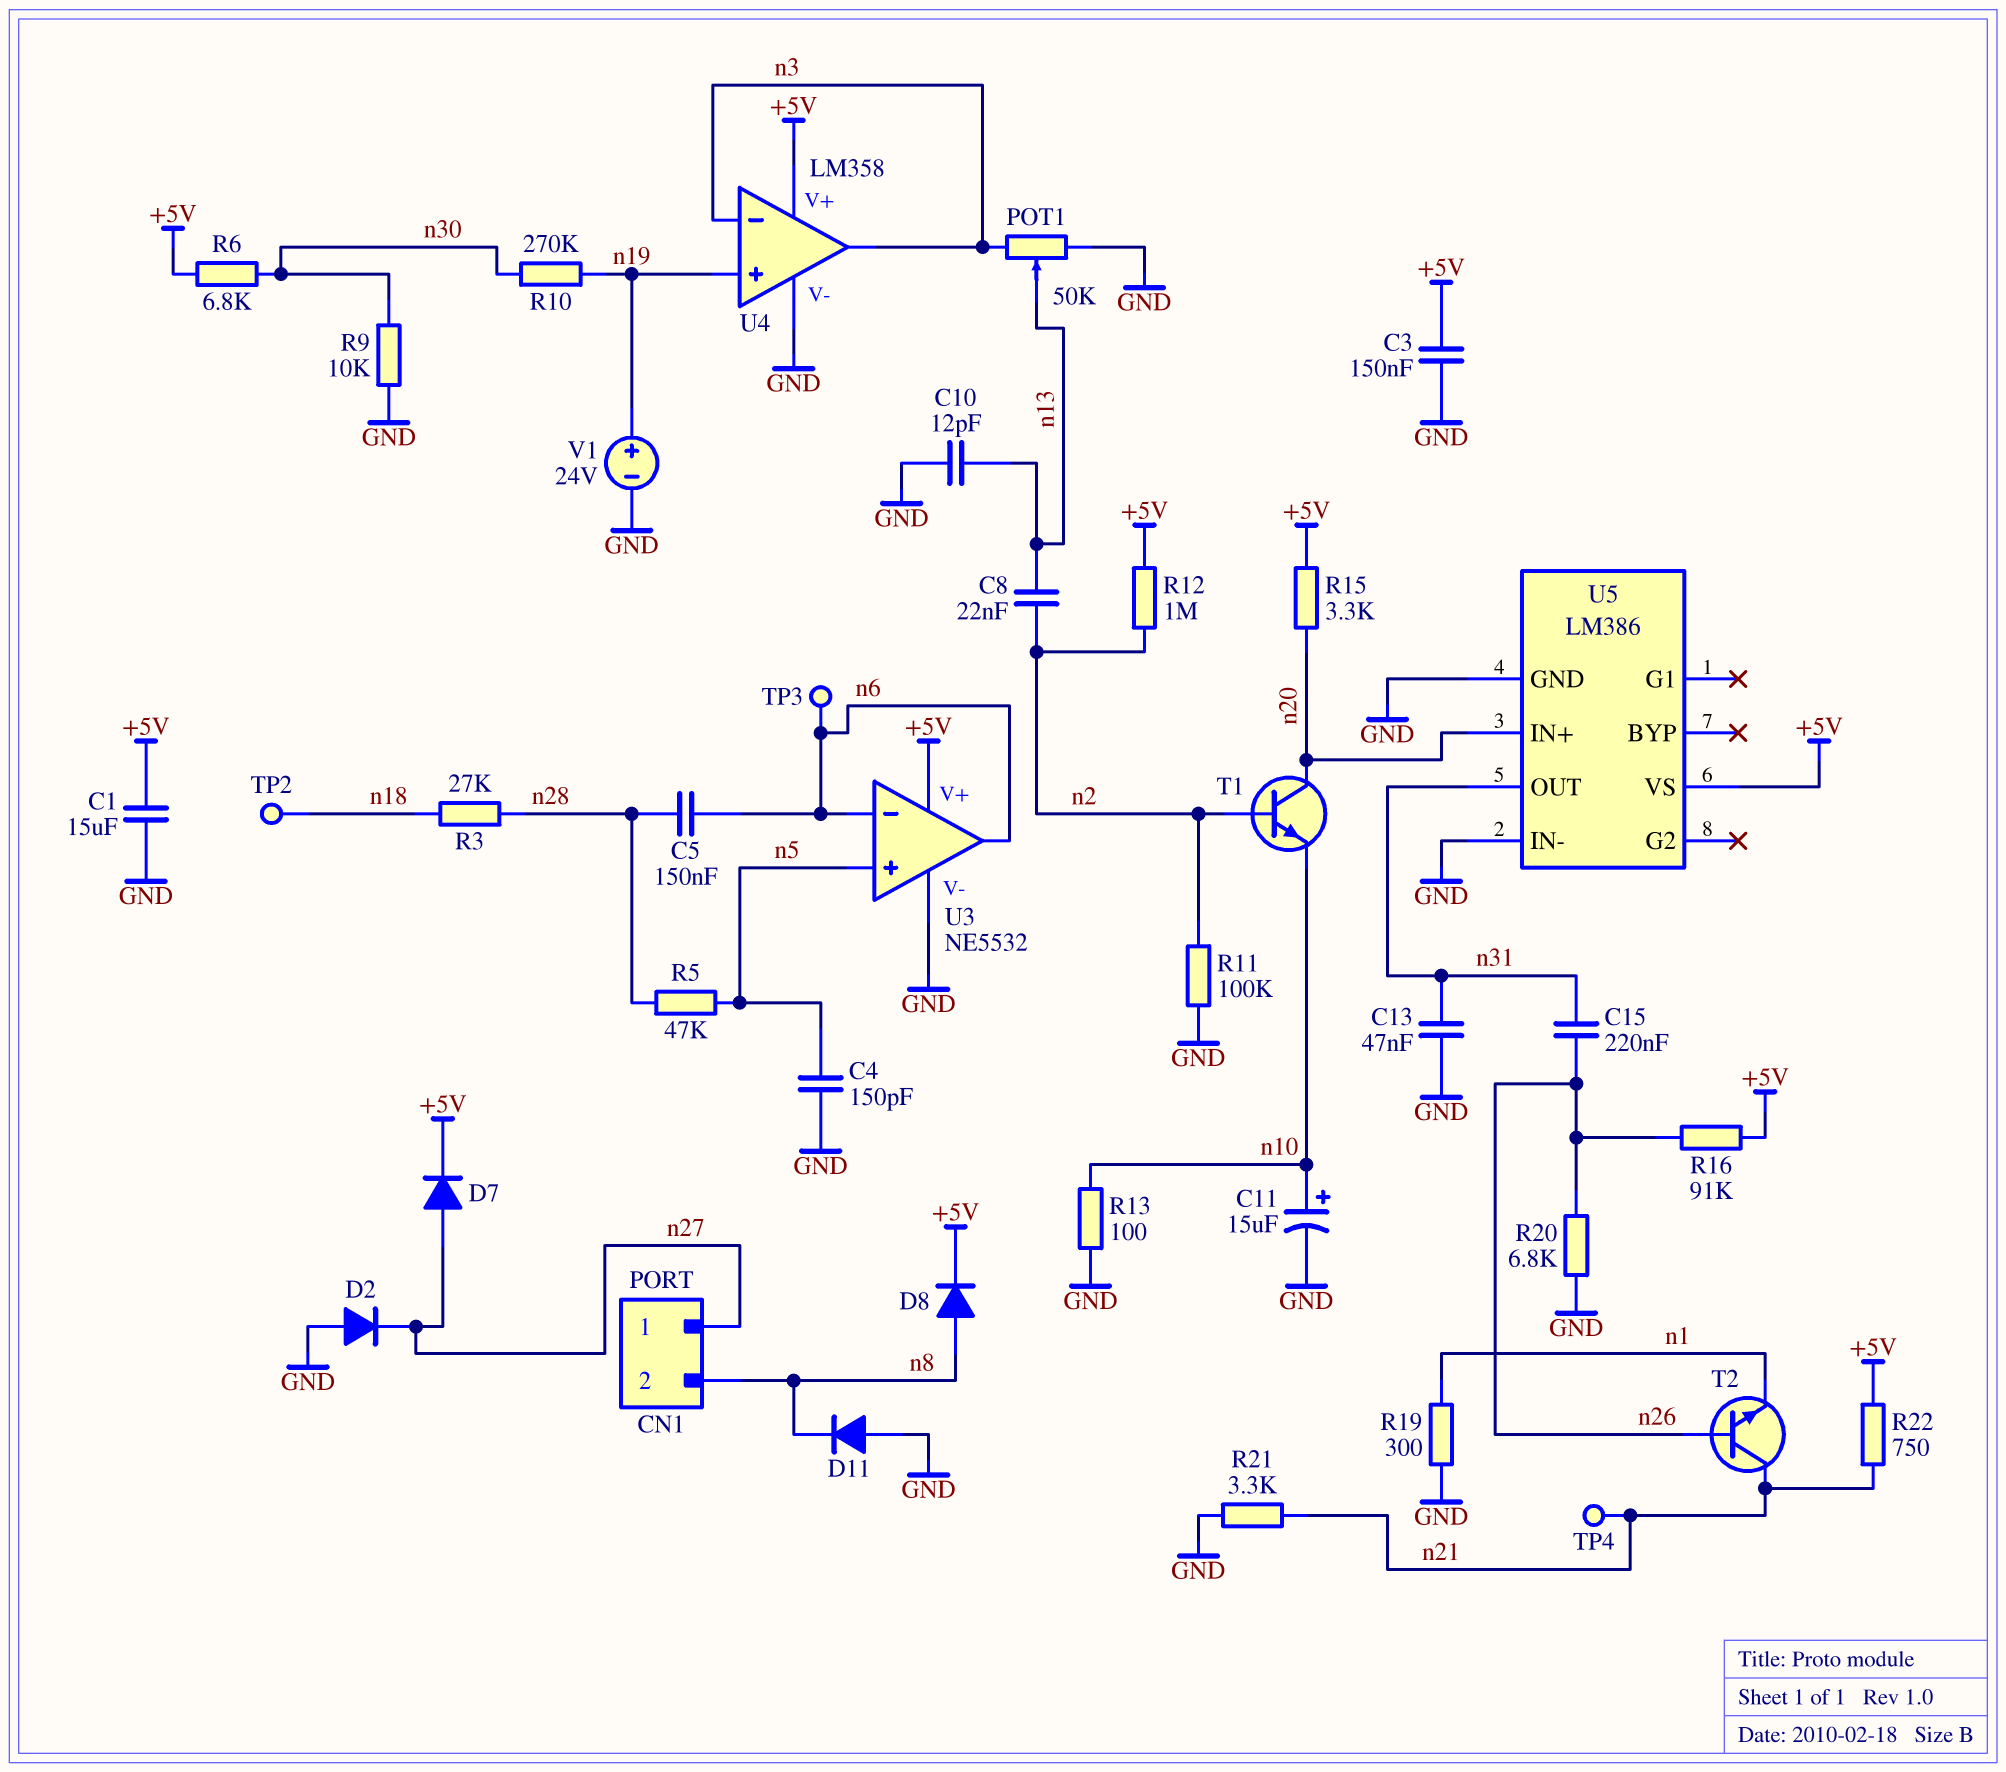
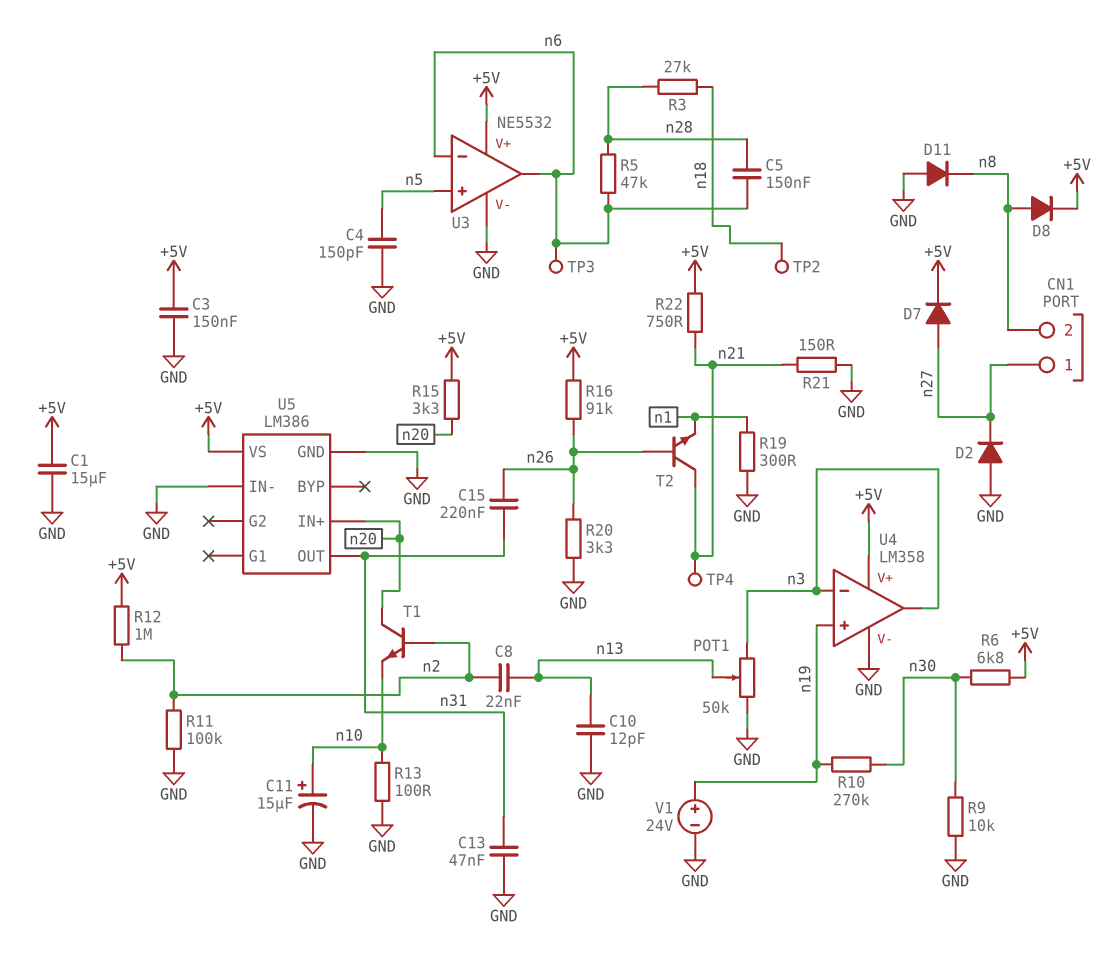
R5: 47k (n5, n28) -> 47k (n6, n28)
R20: 6.8k (GND, n26) -> 3.3k (GND, n26)
R21: 3.3k (GND, n21) -> 150 (GND, n21)

